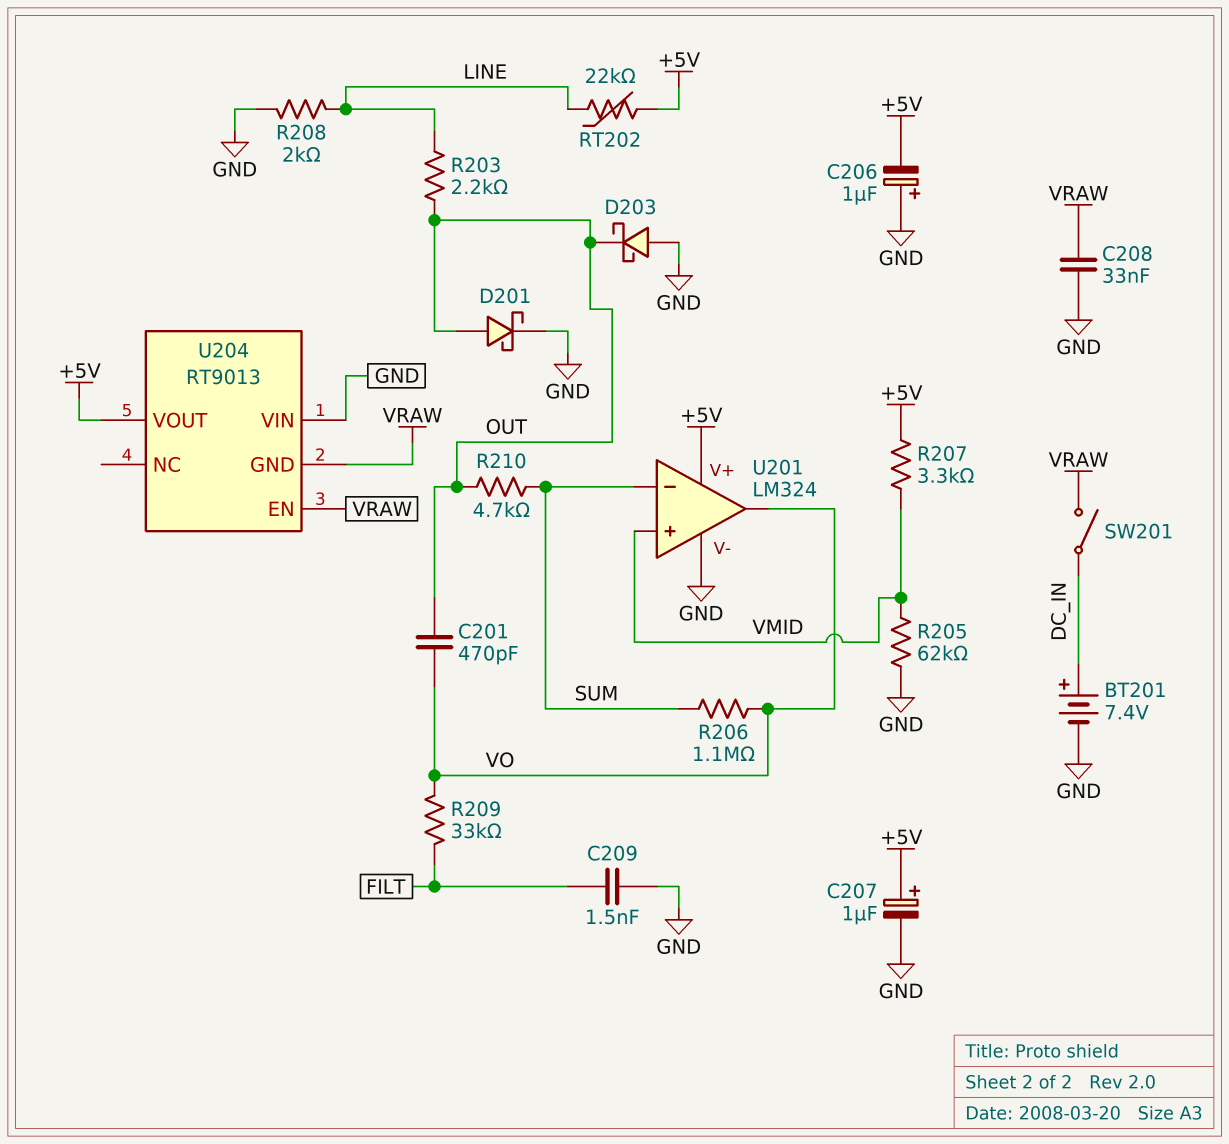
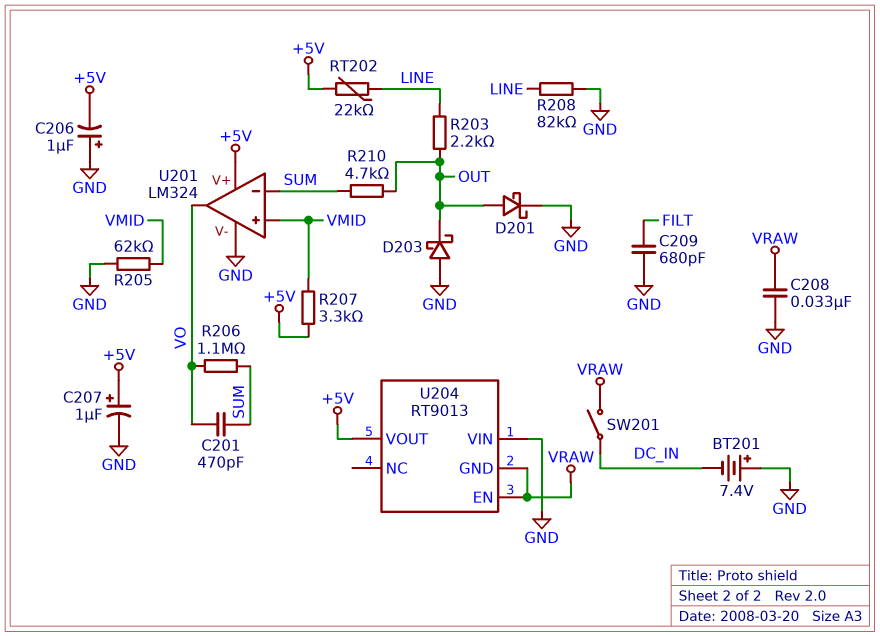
BT201: 7.4V (plus DC_IN, minus GND) -> 7.4V (plus GND, minus DC_IN)
C201: 470pF (OUT, VO) -> 470pF (SUM, VO)
C209: 1.5nF (FILT, GND) -> 680pF (FILT, GND)
R208: 2k (GND, LINE) -> 82k (GND, LINE)
R209: 33k (FILT, VO) -> none

